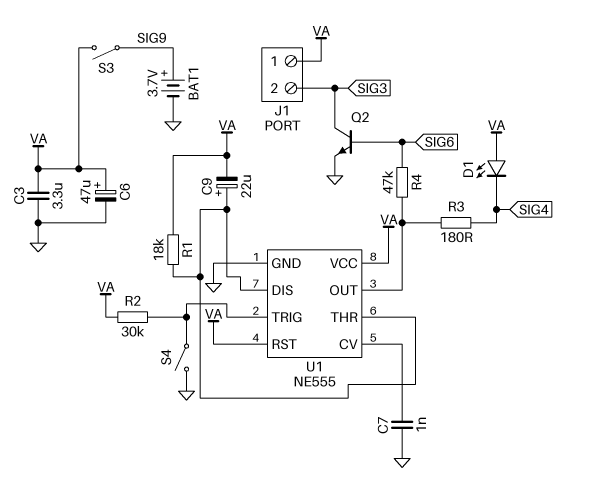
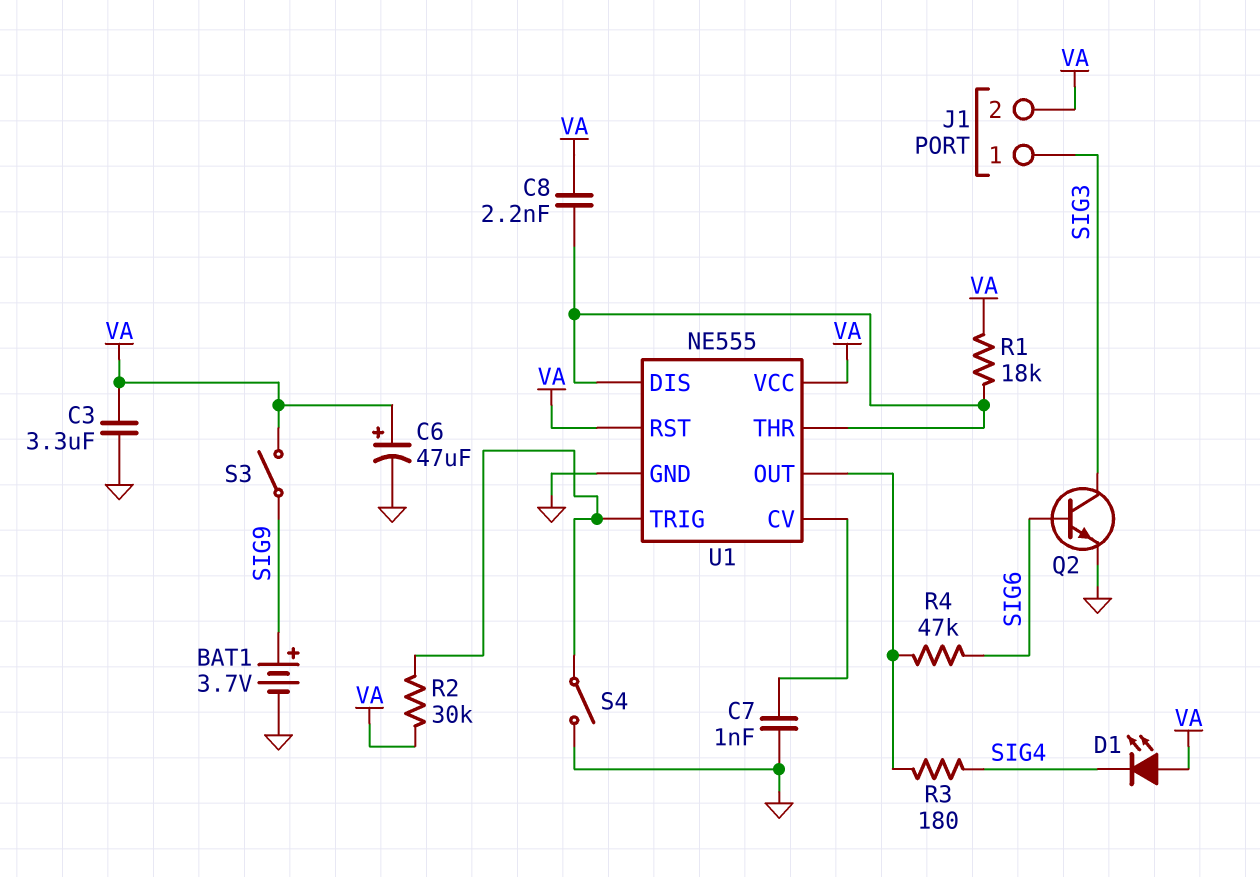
C8: none -> 2.2nF (U1/DIS, VA)
C9: 22uF (plus U1/DIS, minus VA) -> none
J1 pin 1: VA -> SIG3
J1 pin 2: SIG3 -> VA

